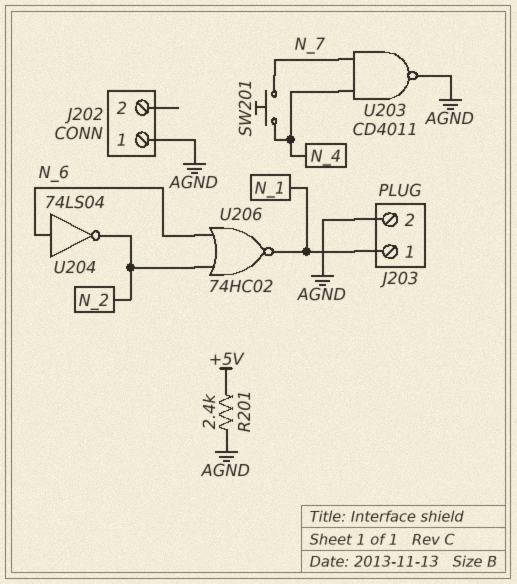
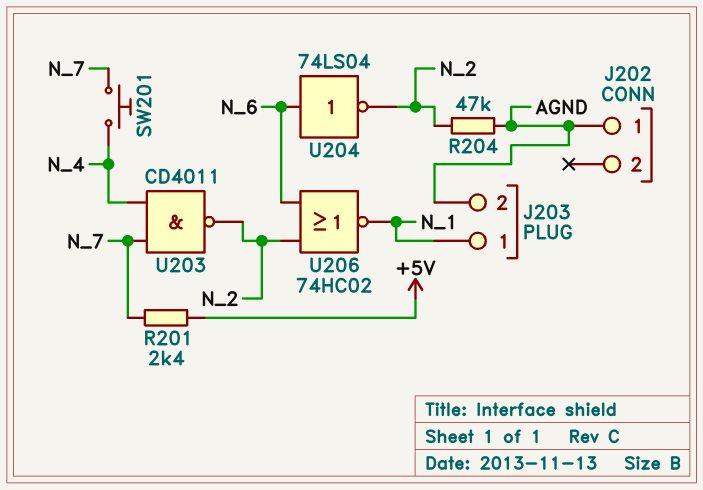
R201: 2.4k (+5V, AGND) -> 2.4k (+5V, N_7)
R204: none -> 47k (AGND, N_2)
U203: NAND CD4011 (in N_4, in N_7, out AGND) -> NAND CD4011 (in N_4, in N_7, out N_2)

